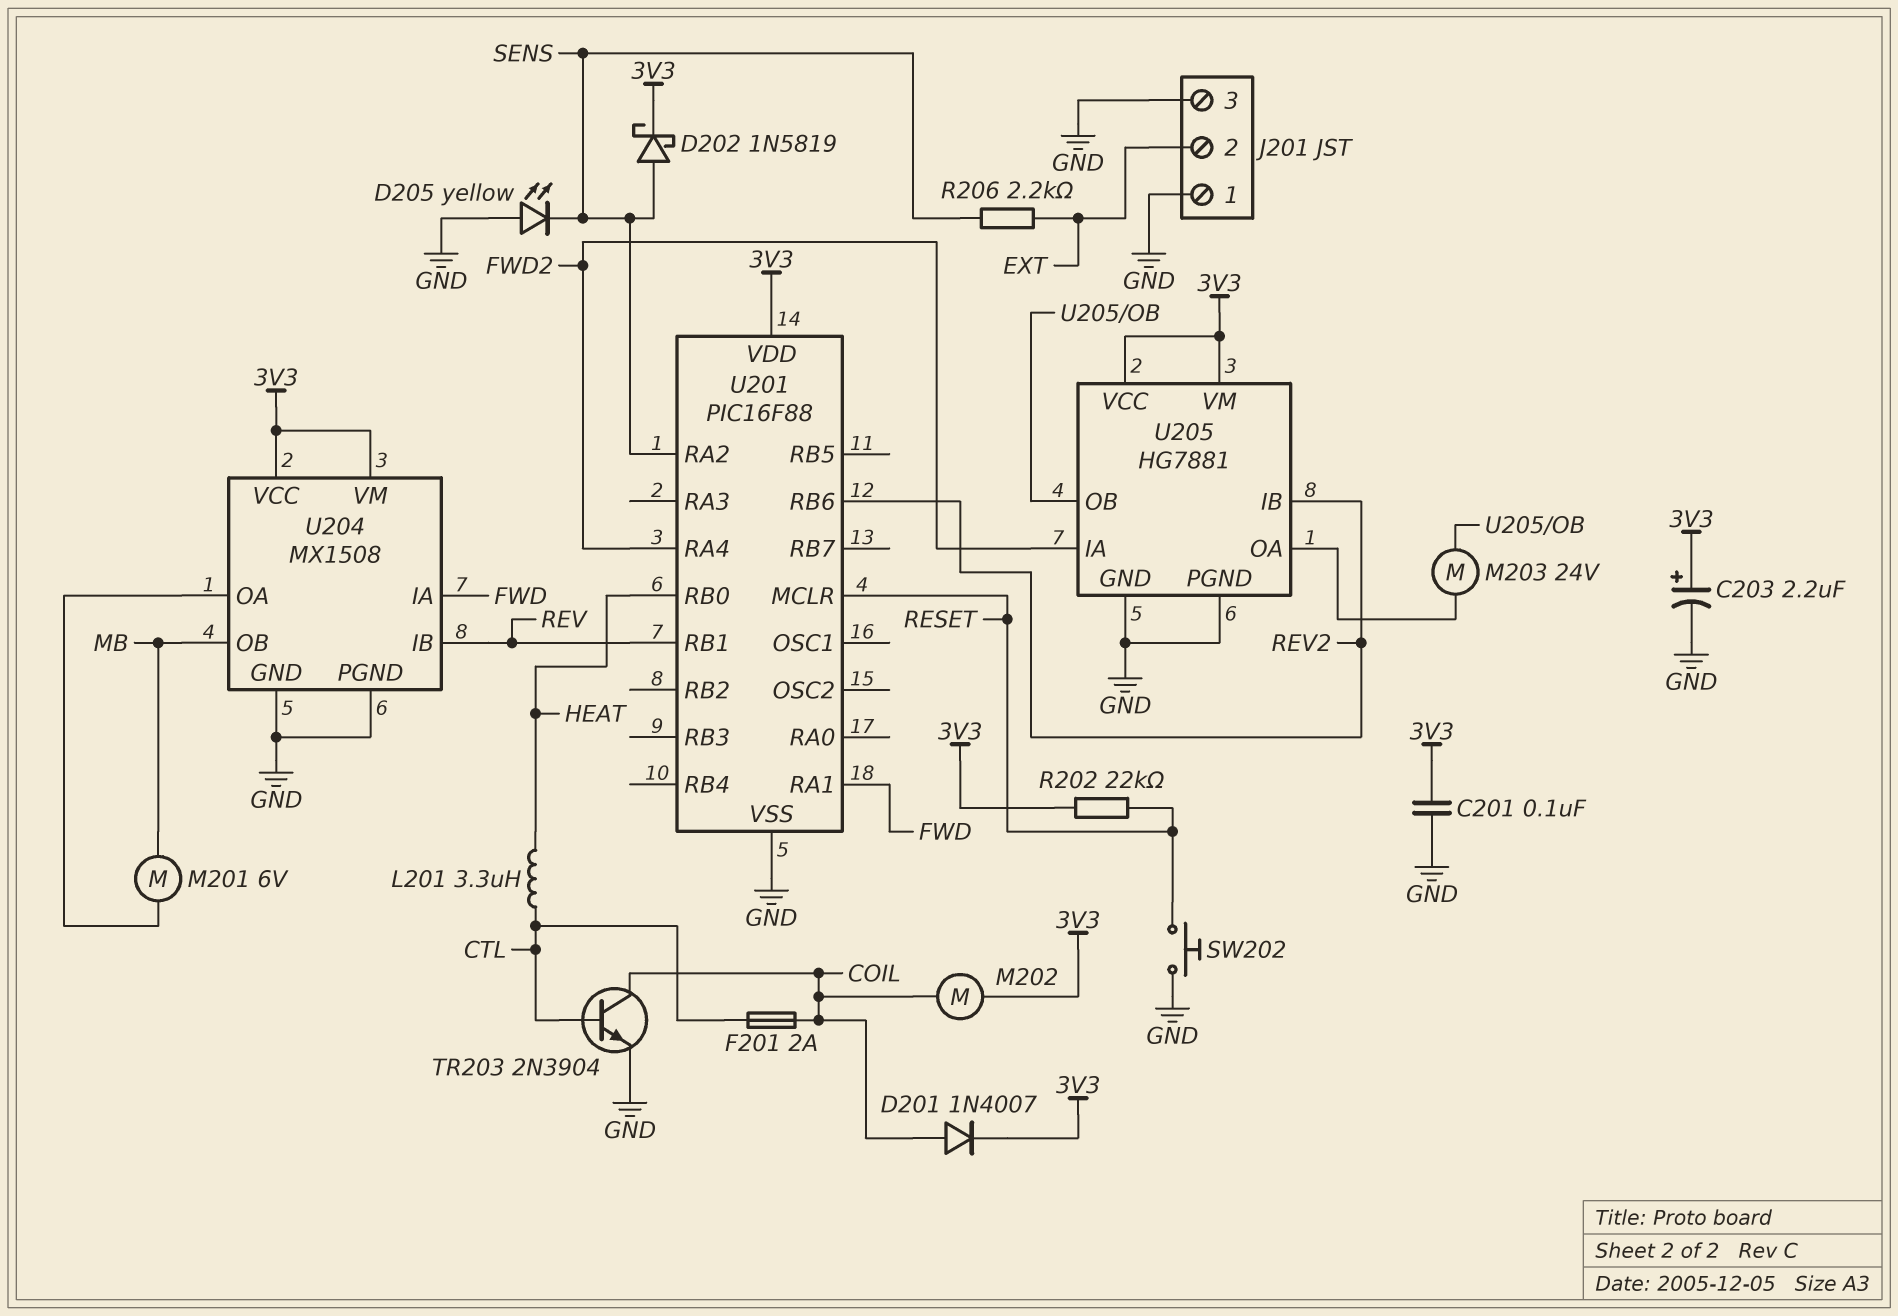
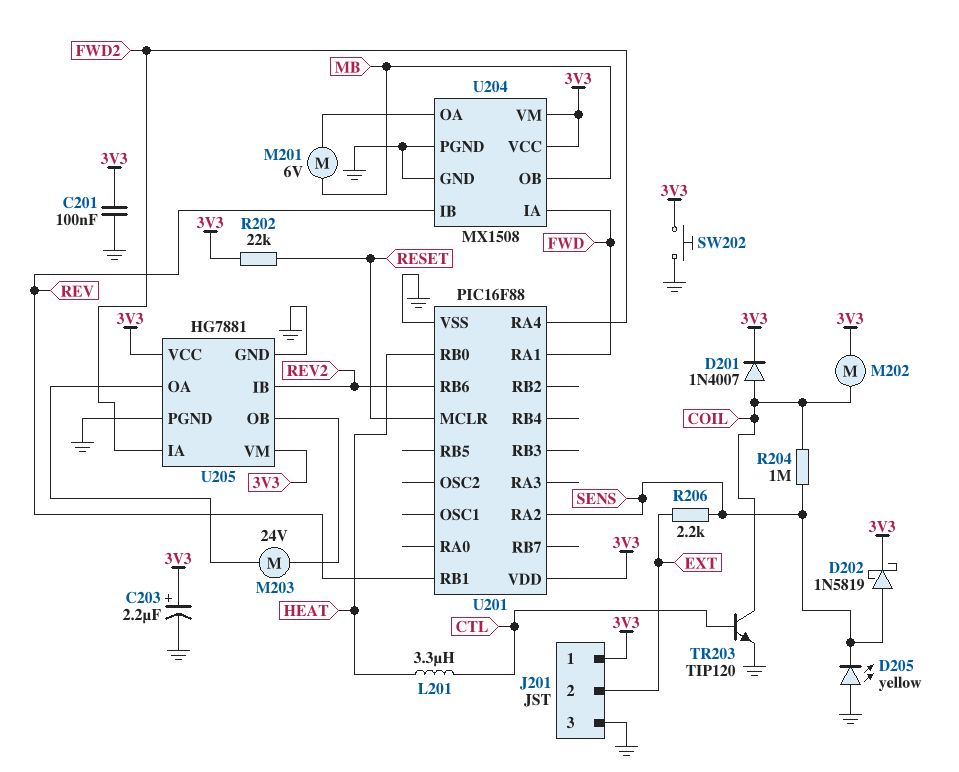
F201: 2A (COIL, CTL) -> none
J201 pin 1: GND -> 3V3
R204: none -> 1M (COIL, SENS)
SW202: button (GND, RESET) -> button (3V3, GND)
TR203: NPN 2N3904 (B CTL, C COIL, E GND) -> NPN TIP120 (B CTL, C COIL, E GND)

